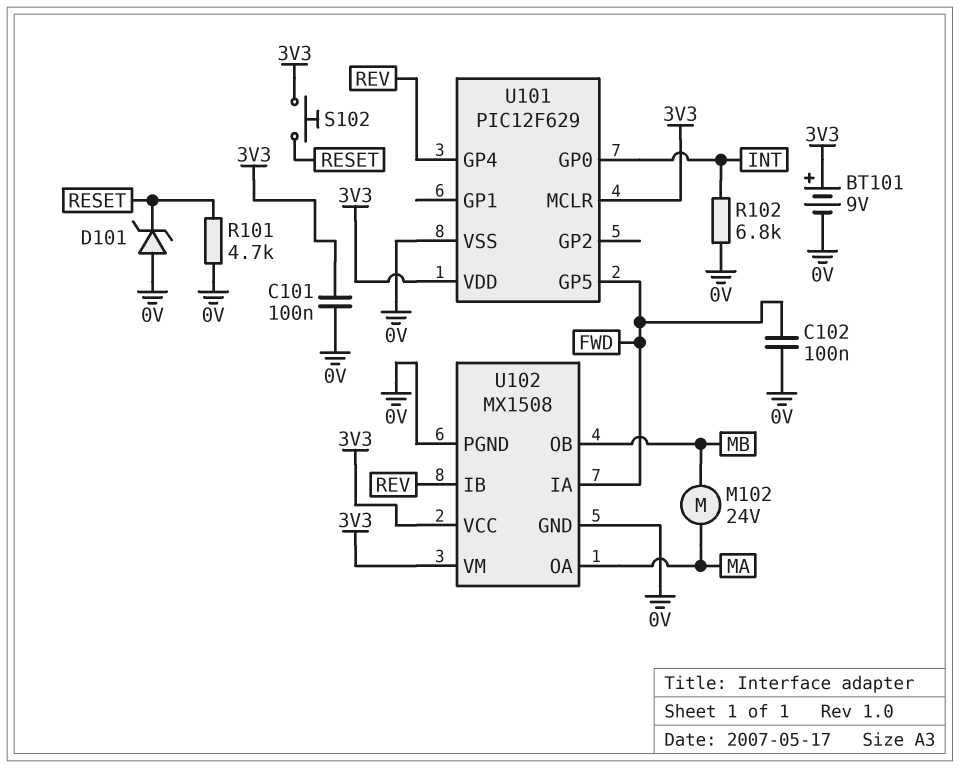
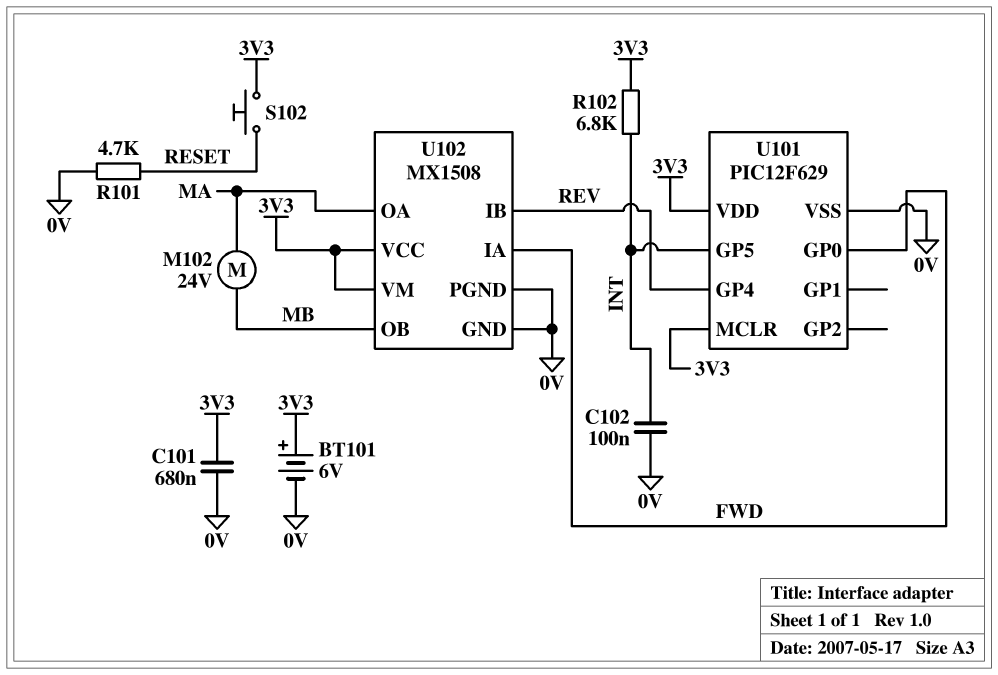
BT101: 9V (plus 3V3, minus 0V) -> 6V (plus 3V3, minus 0V)
C101: 100nF (0V, 3V3) -> 680nF (0V, 3V3)
C102: 100nF (0V, FWD) -> 100nF (0V, INT)
D101: zener (A 0V, K RESET) -> none
R102: 6.8k (0V, INT) -> 6.8k (3V3, INT)
U101 pin GP0: INT -> FWD
U101 pin GP5: FWD -> INT

